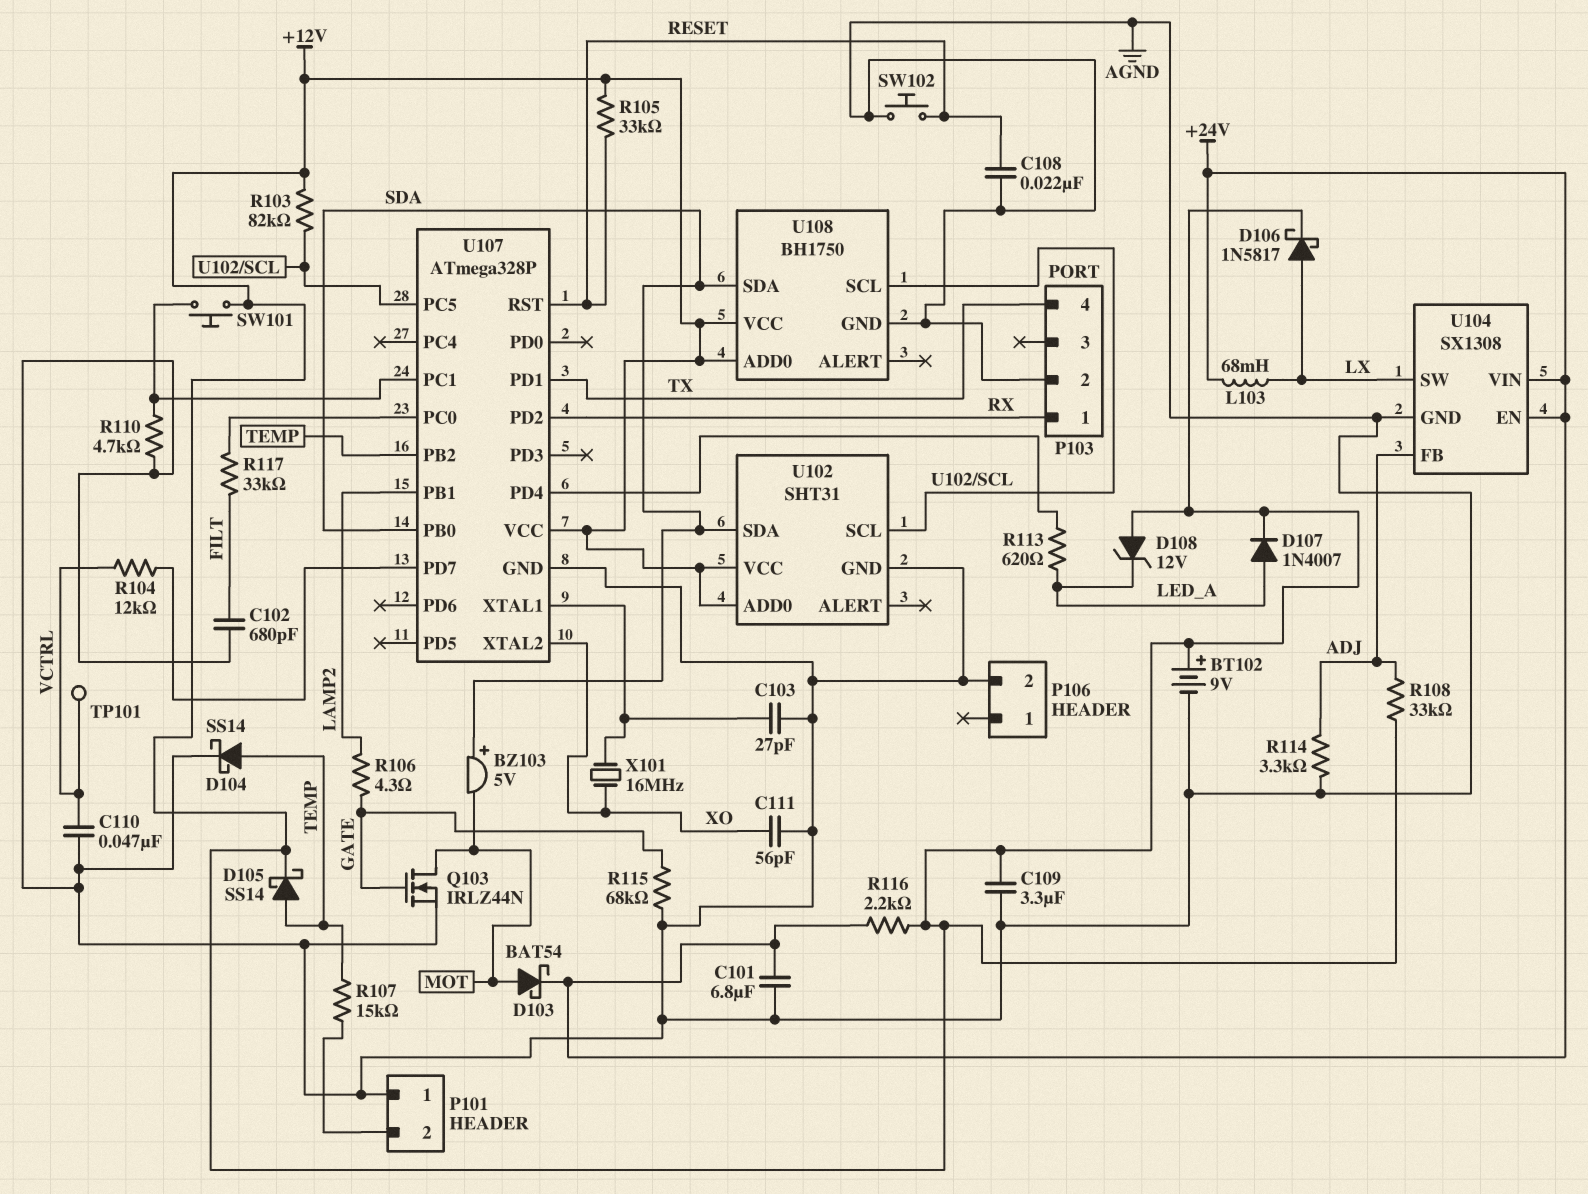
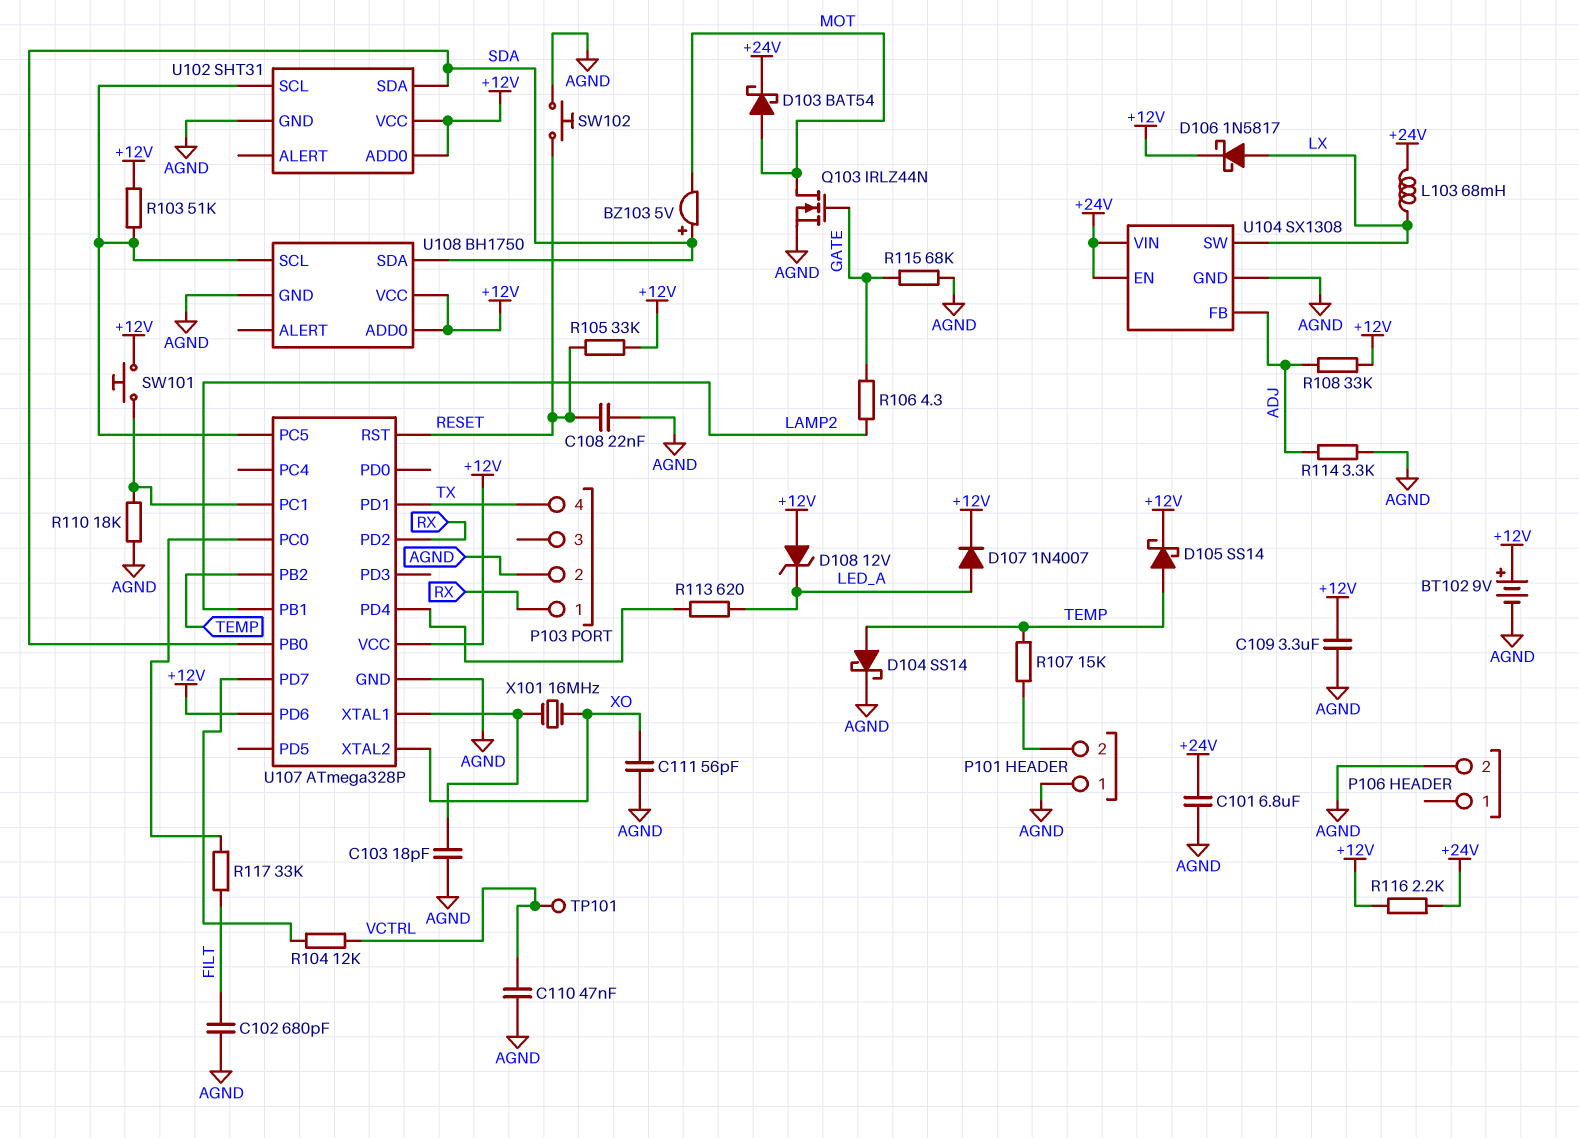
C103: 27pF (AGND, U107/XTAL1) -> 18pF (AGND, U107/XTAL1)
R103: 82k (+12V, U102/SCL) -> 51k (+12V, U102/SCL)
R110: 4.7k (AGND, U107/PC1) -> 18k (AGND, U107/PC1)
U107 pin PD6: none -> +12V

